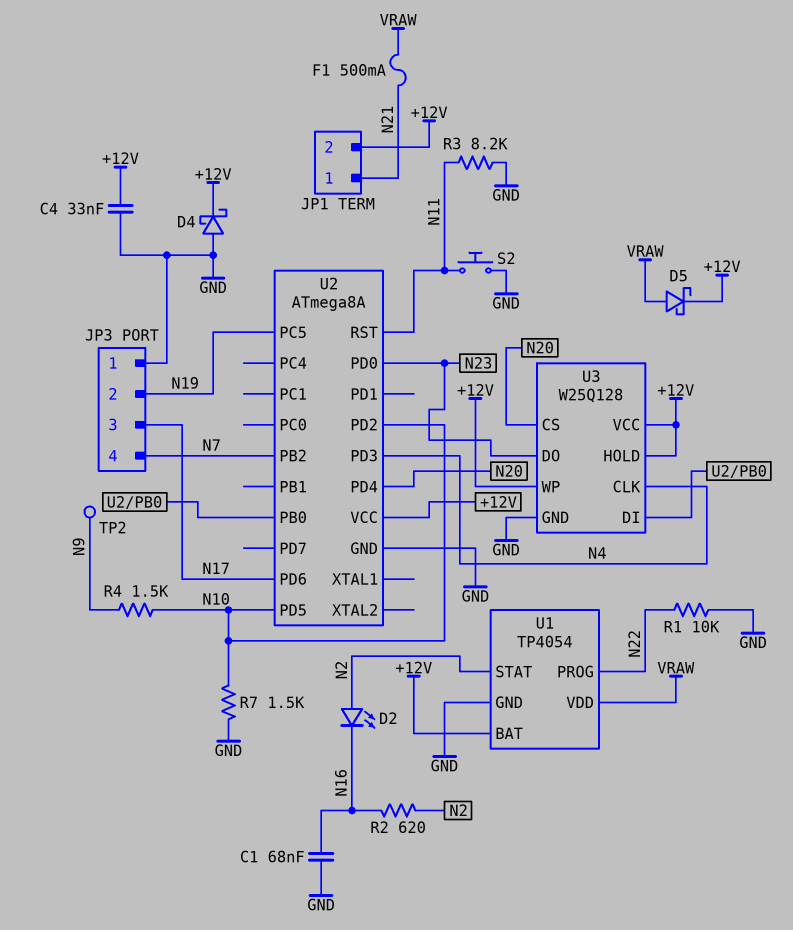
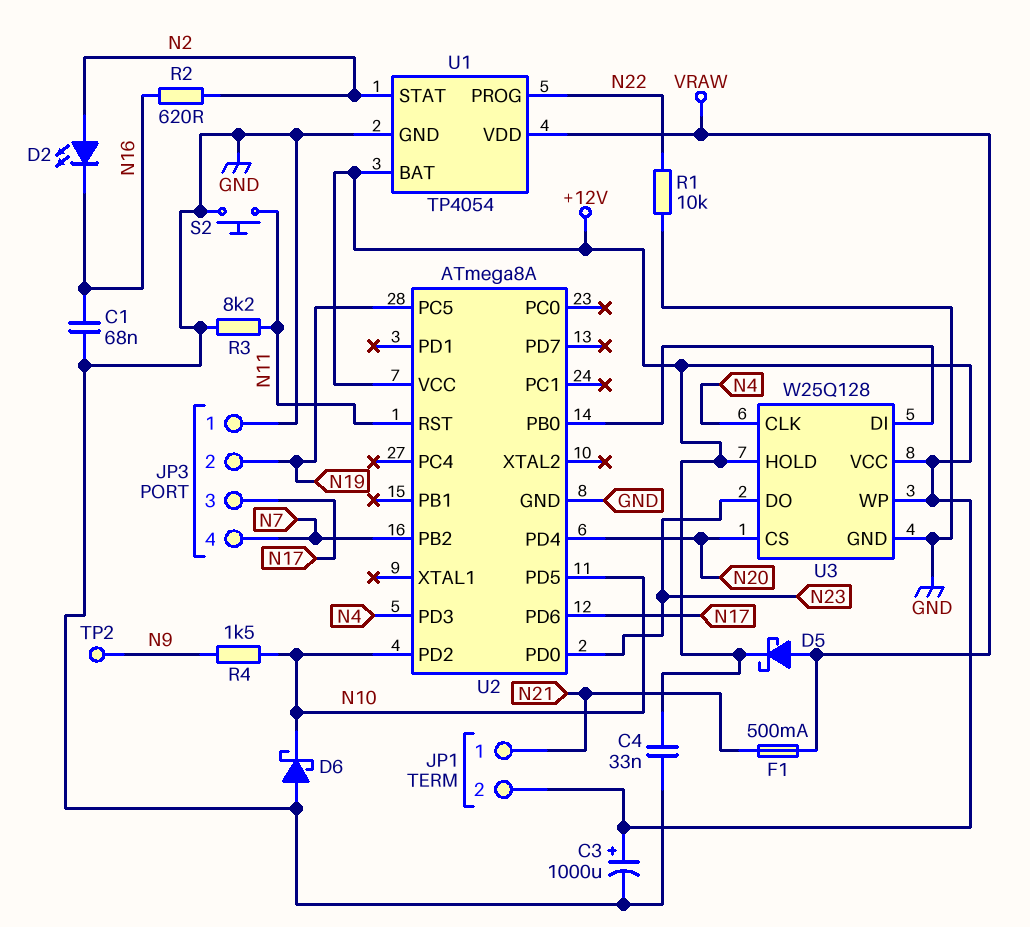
C3: none -> 1000uF (plus +12V, minus GND)
D4: schottky (A GND, K +12V) -> none
D6: none -> schottky (A GND, K N10)
R7: 1.5k (GND, N10) -> none

